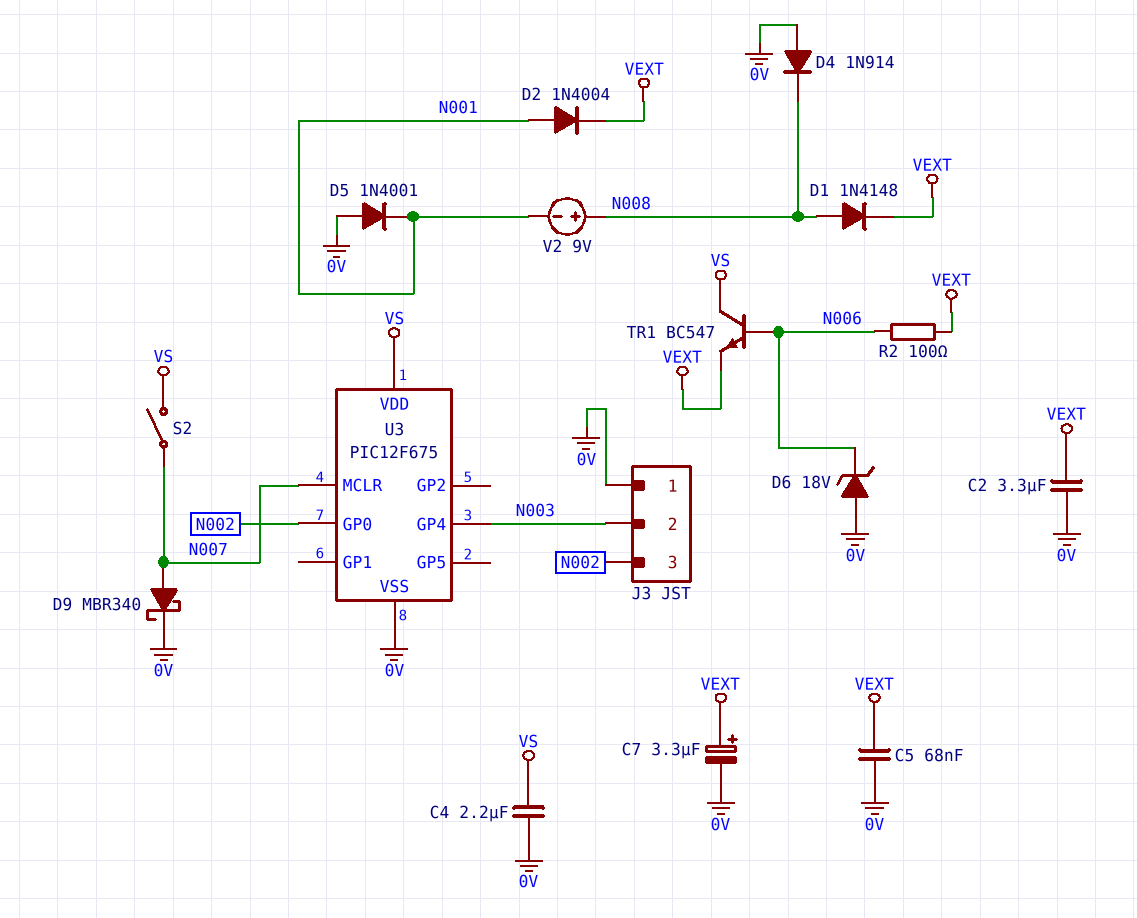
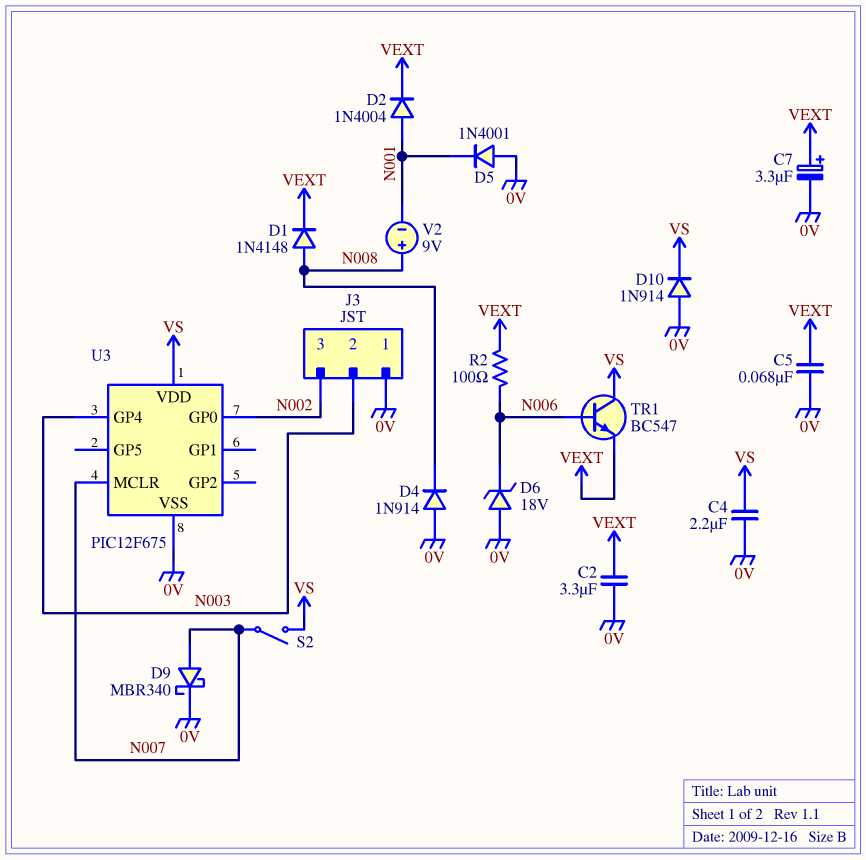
D10: none -> diode 1N914 (A 0V, K VS)

